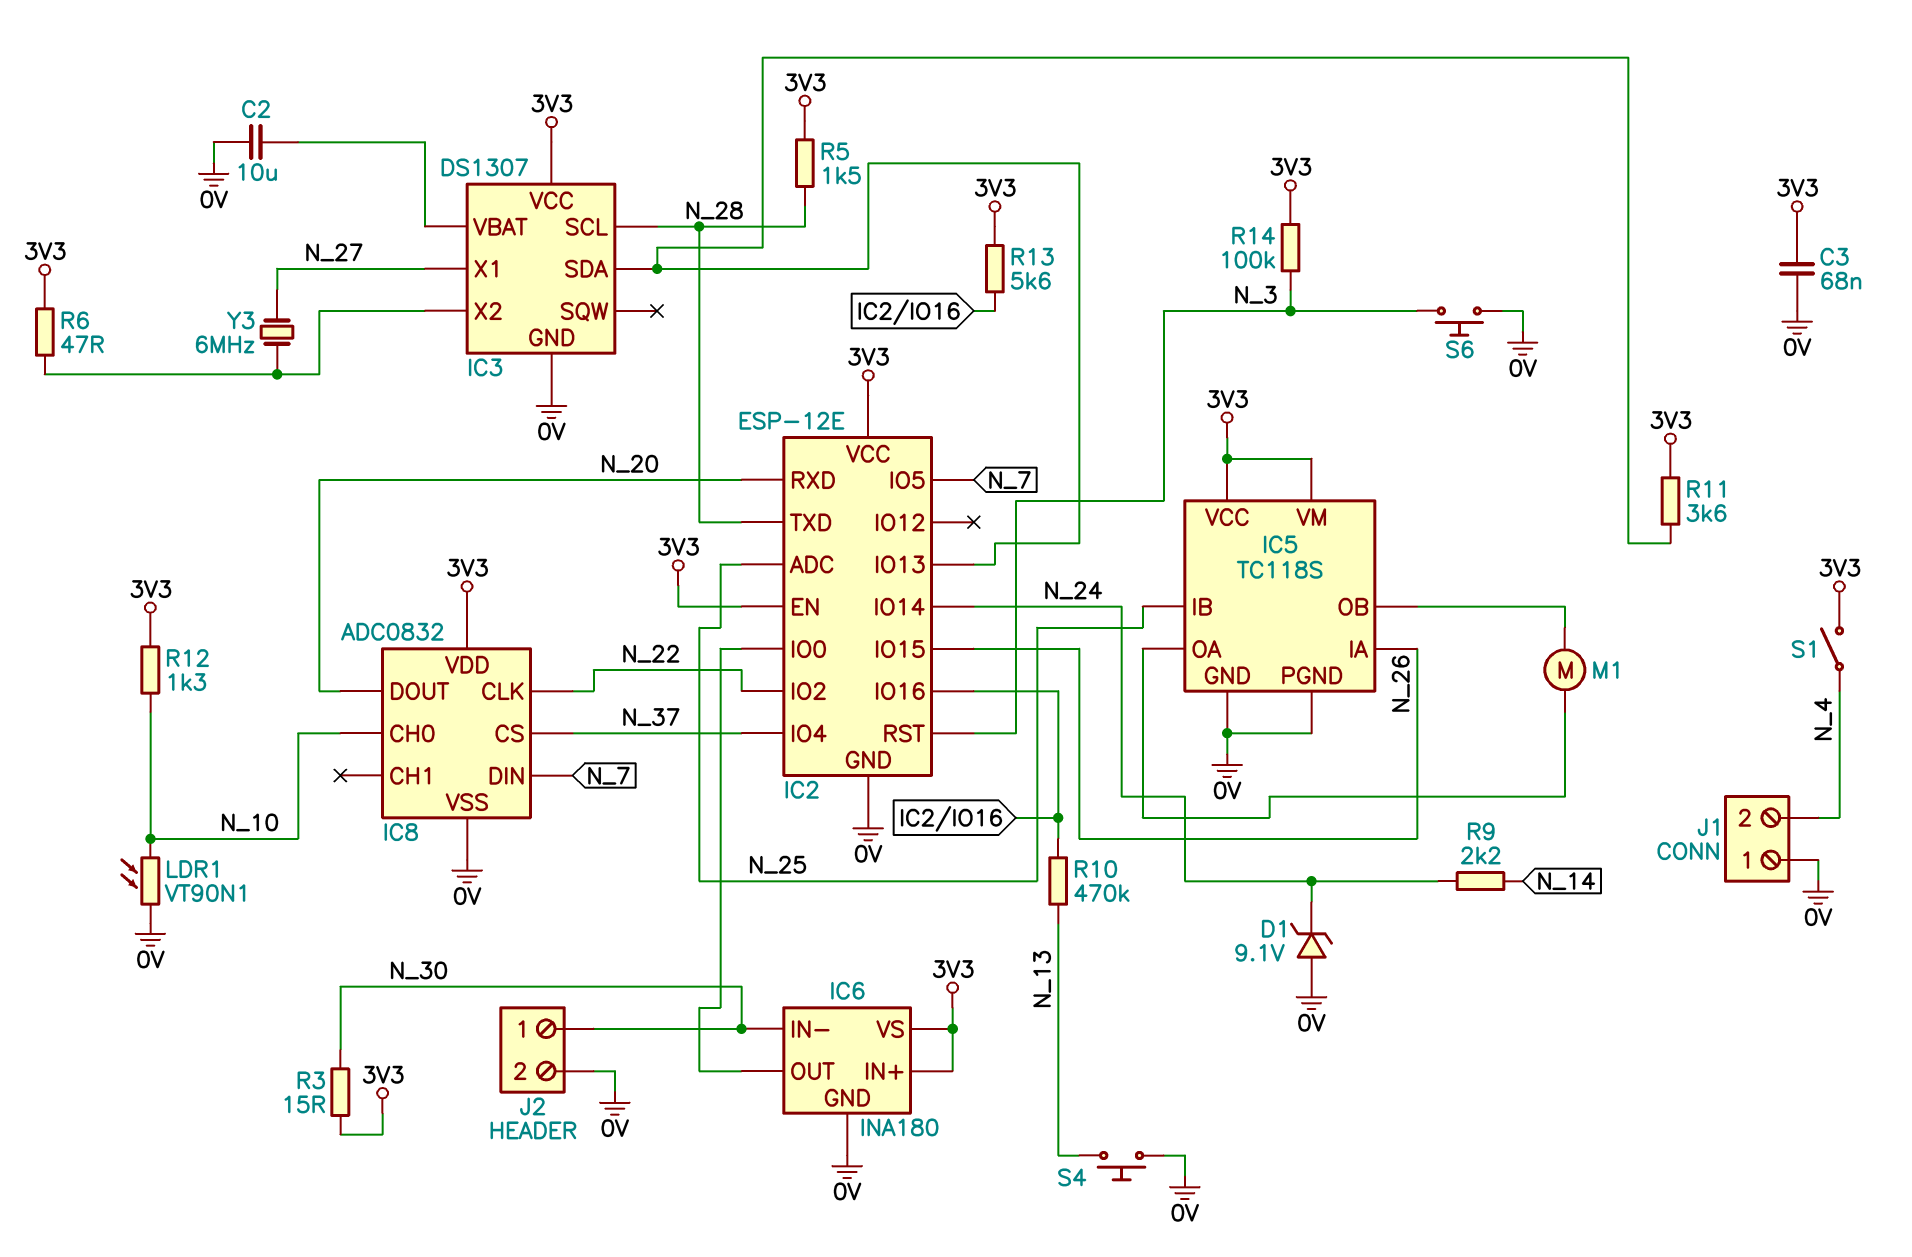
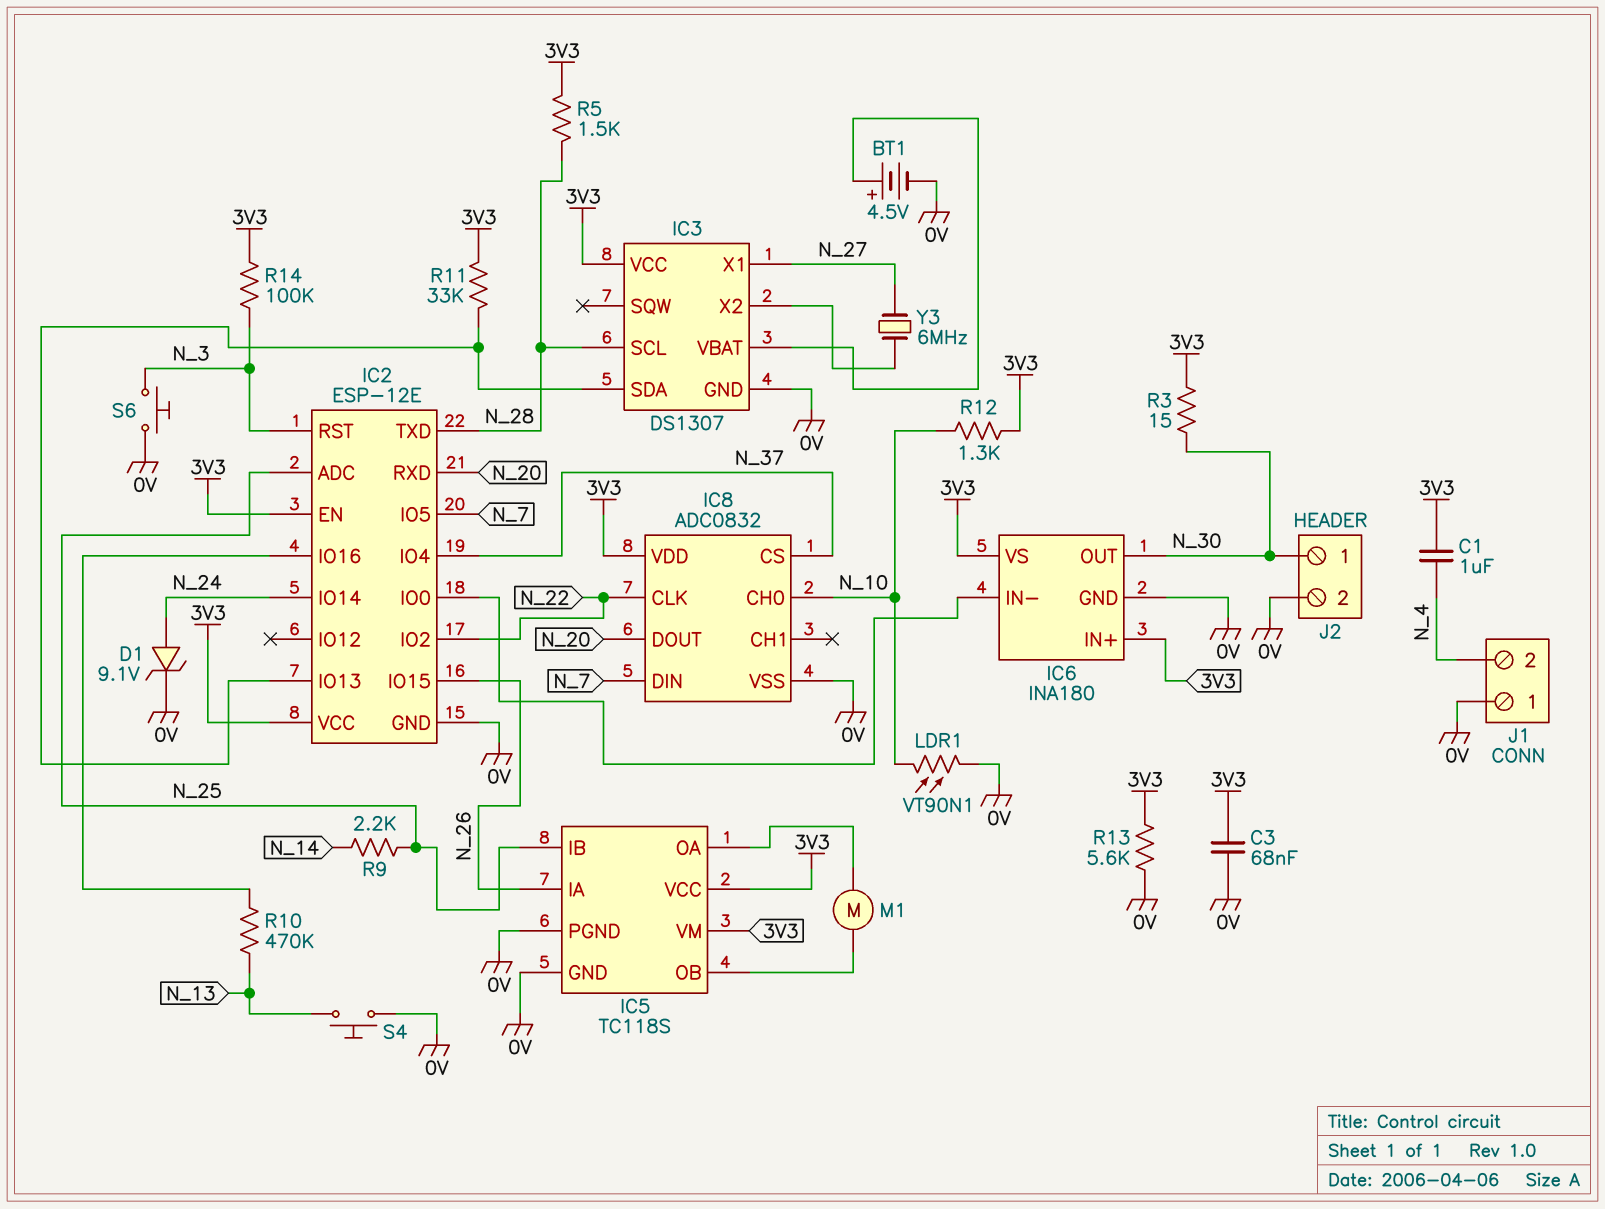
BT1: none -> 4.5V (plus IC3/VBAT, minus 0V)
C1: none -> 1uF (3V3, N_4)
C2: 10uF (0V, IC3/VBAT) -> none
D1: zener 9.1V (A 0V, K N_24) -> zener 9.1V (A N_24, K 0V)
IC6 pin IN-: N_30 -> IC2/IO0
IC6 pin OUT: IC2/IO0 -> N_30
R6: 47 (3V3, IC3/X2) -> none
R9: 2.2k (N_14, N_24) -> 2.2k (N_14, N_25)
R11: 3.6k (3V3, IC2/IO13) -> 33k (3V3, IC2/IO13)
R13: 5.6k (3V3, IC2/IO16) -> 5.6k (0V, 3V3)
S1: switch (3V3, N_4) -> none

